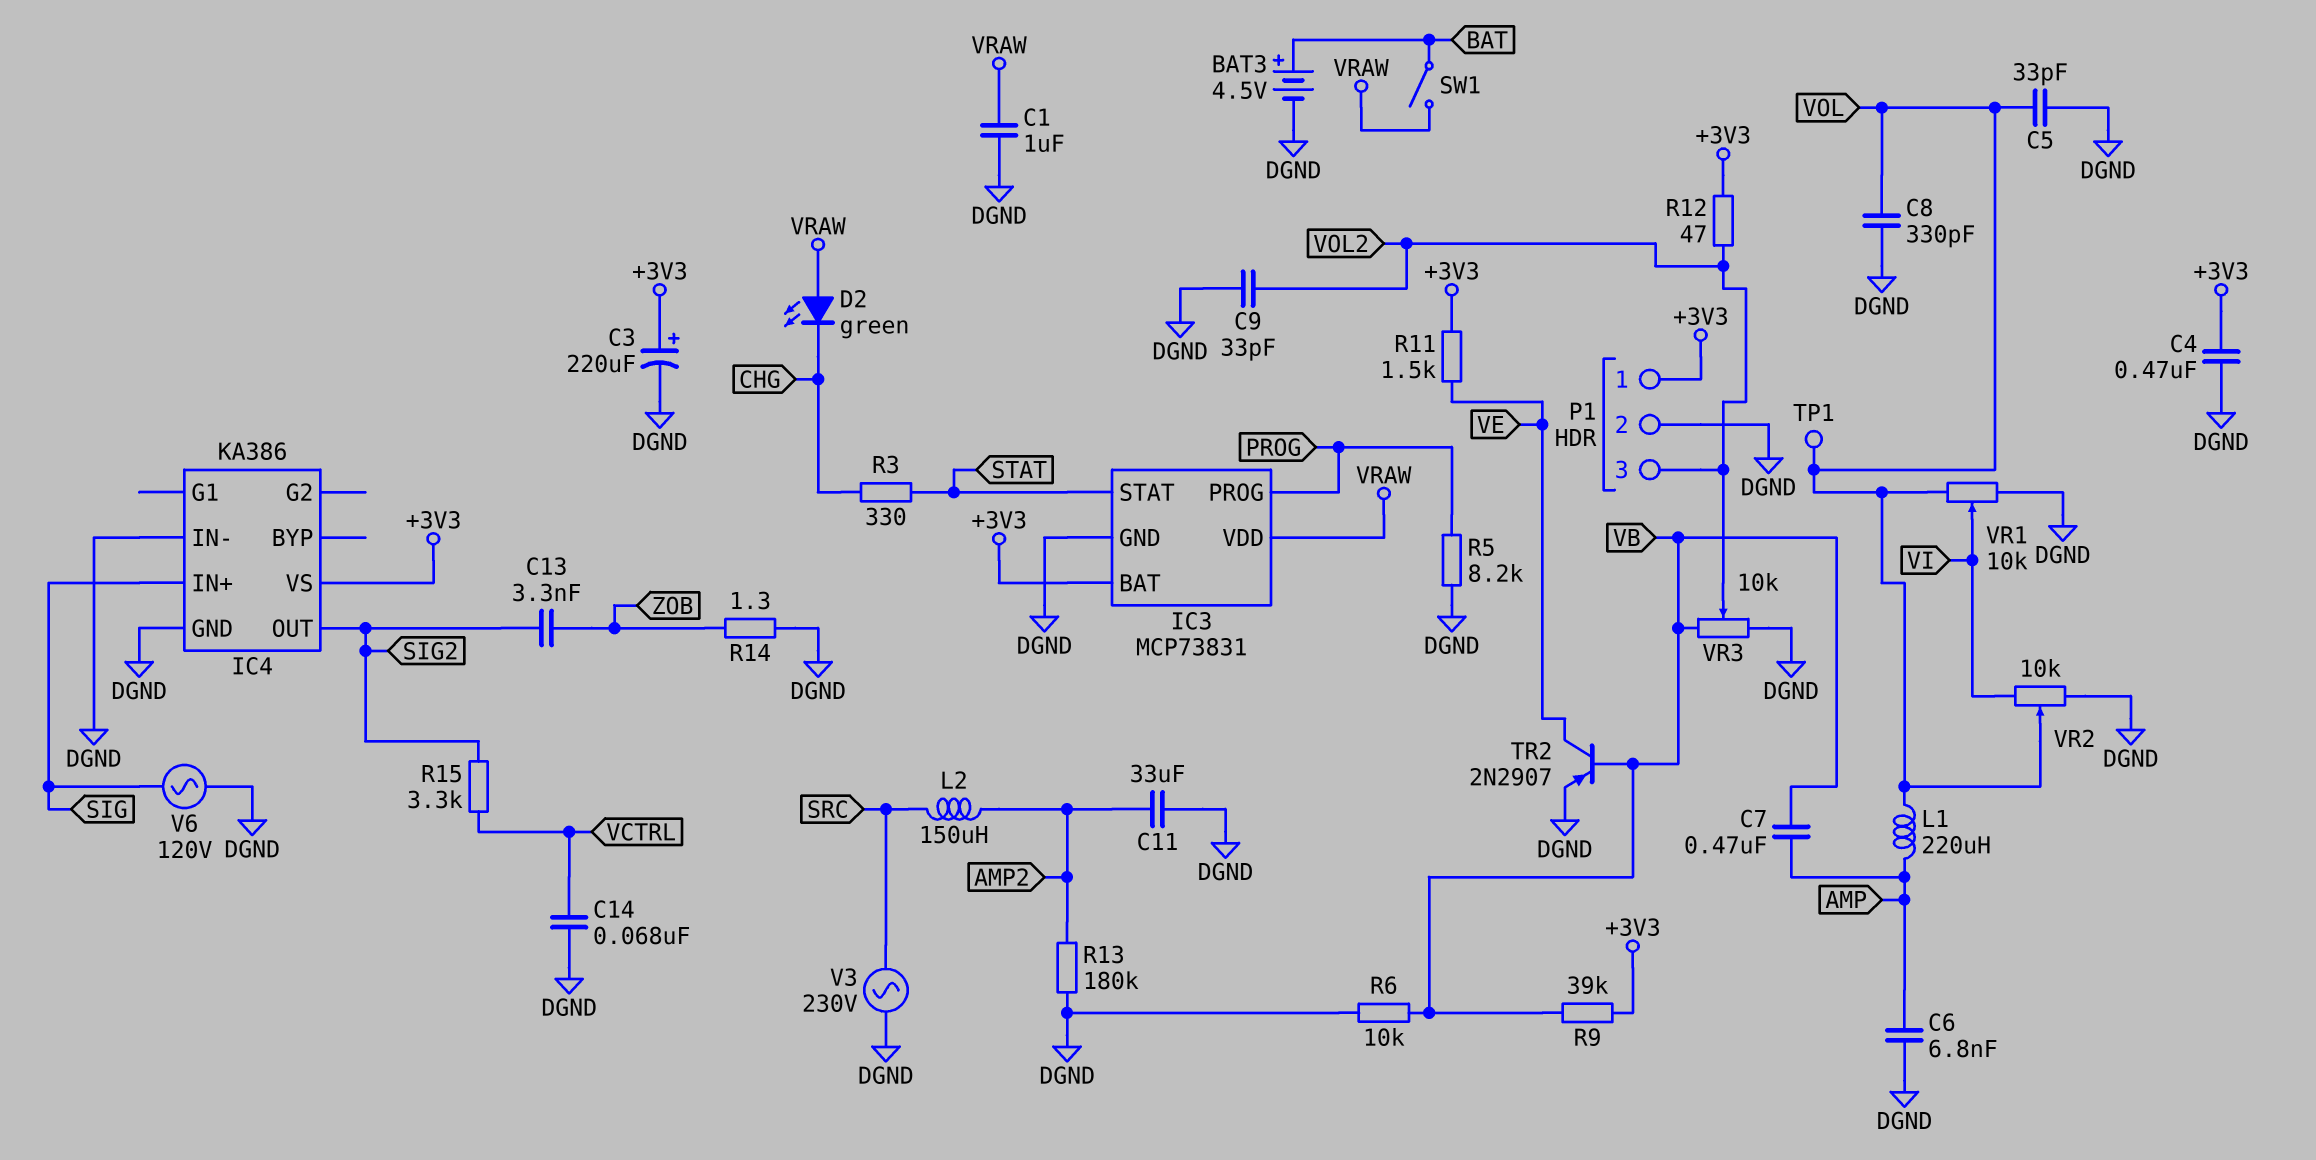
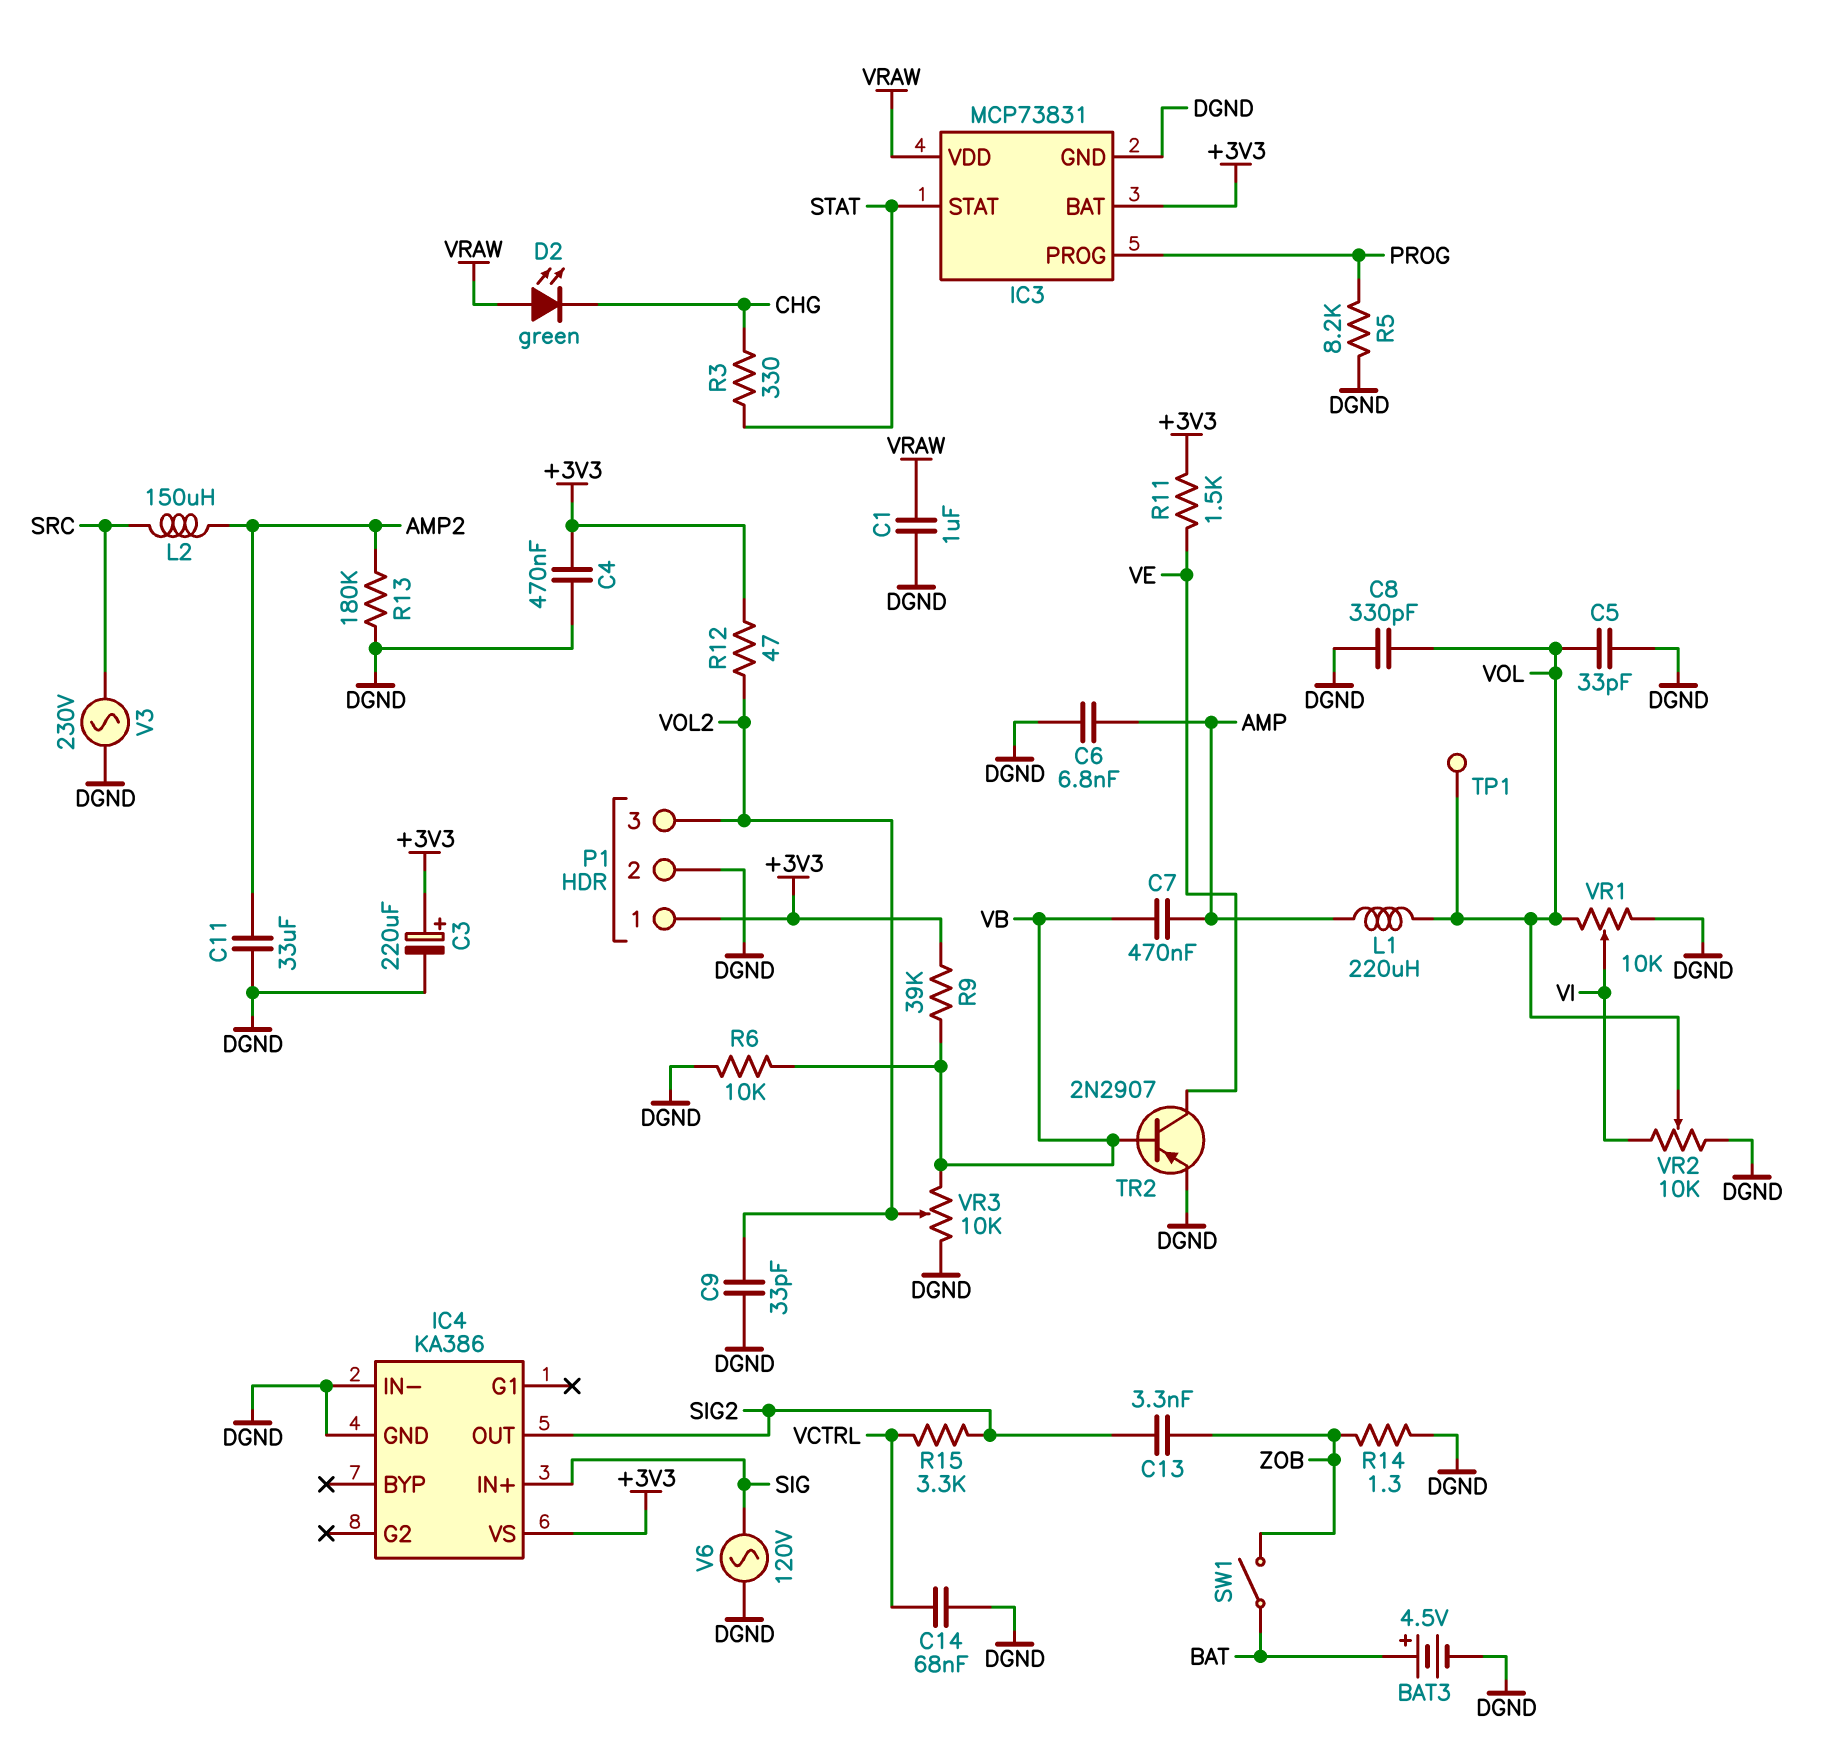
SW1: switch (BAT, VRAW) -> switch (BAT, ZOB)

